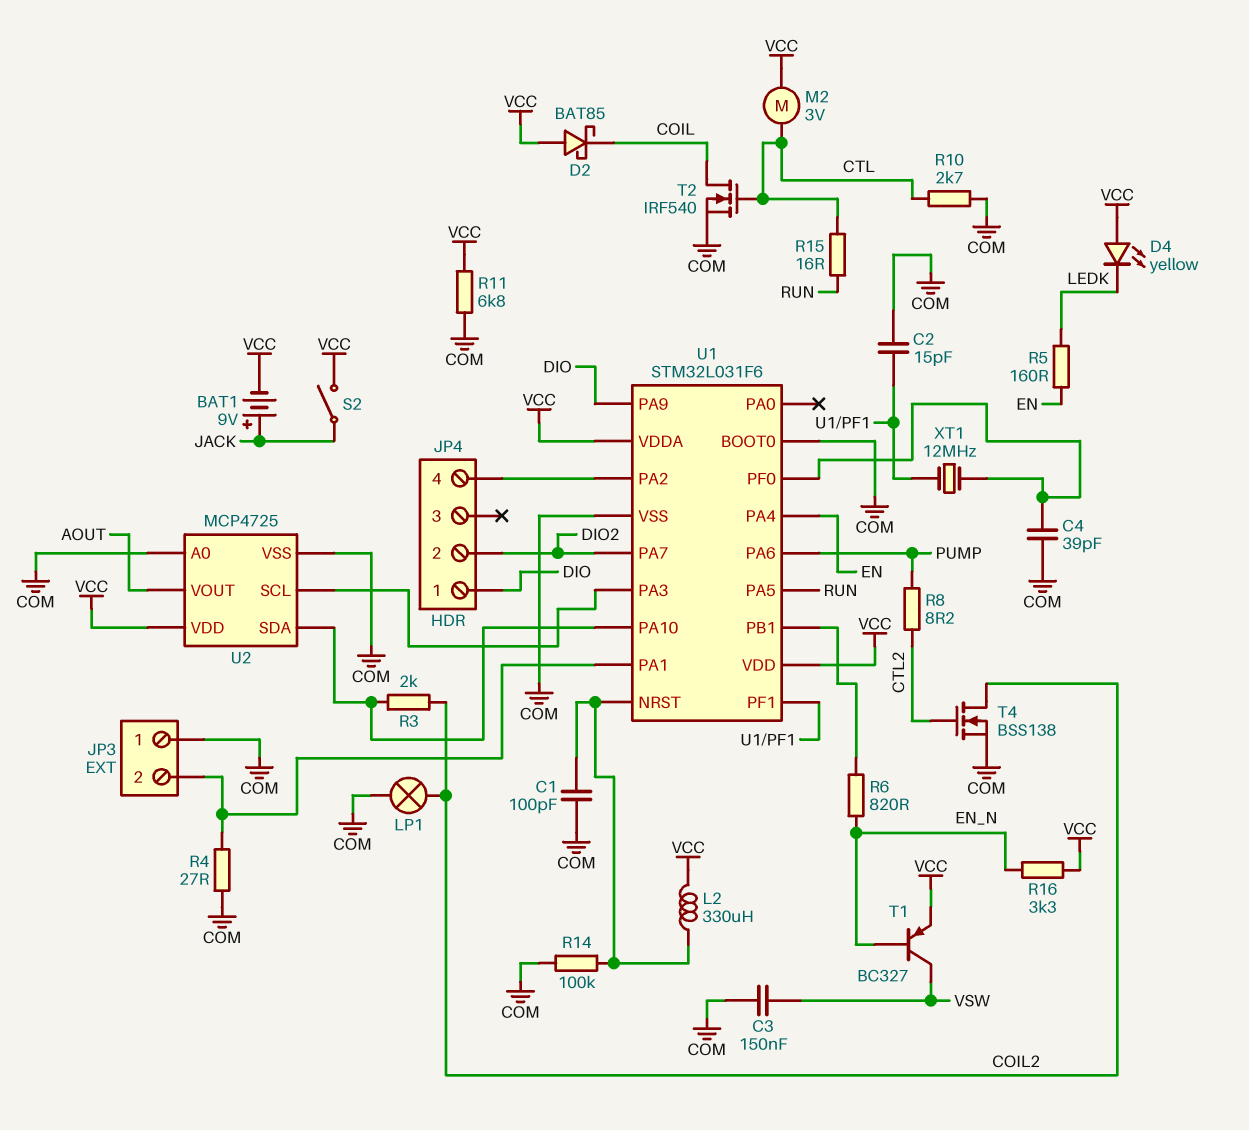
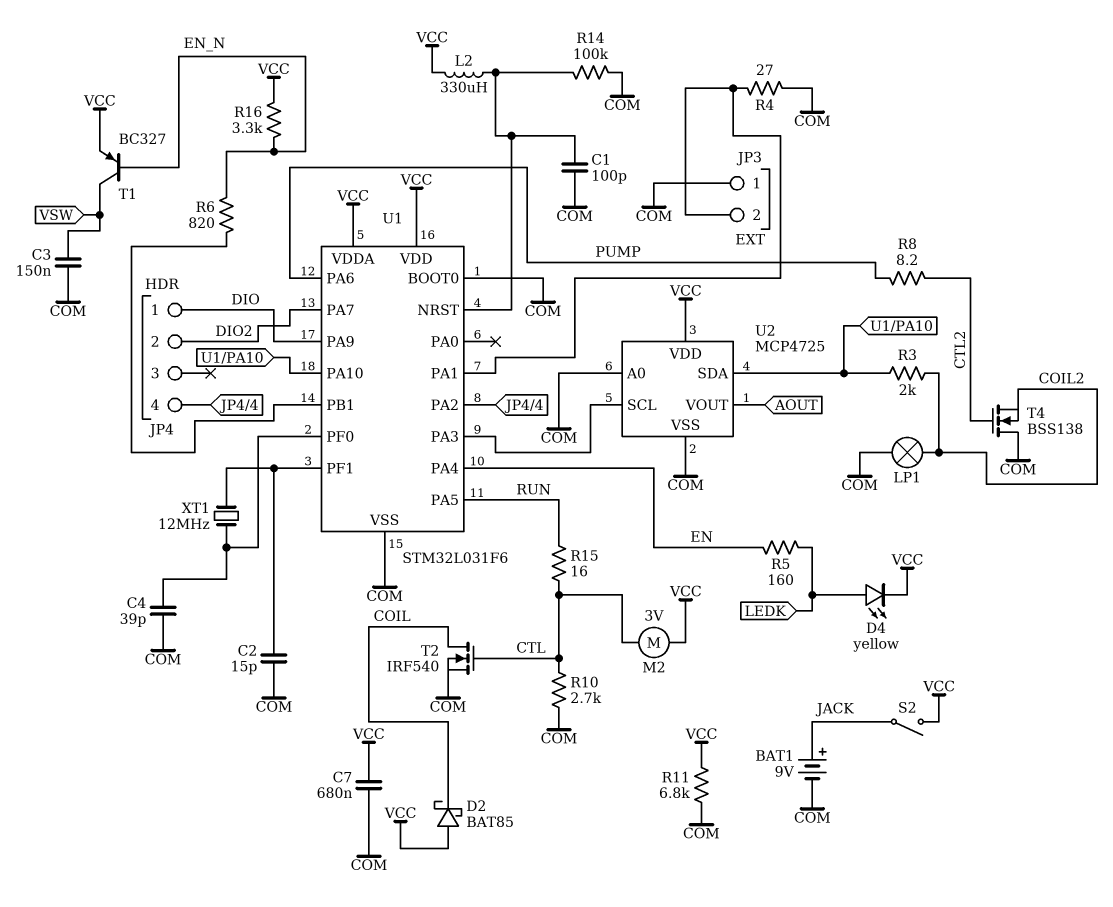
BAT1: 9V (plus JACK, minus VCC) -> 9V (plus JACK, minus COM)
C7: none -> 680nF (COM, VCC)
D4: LED yellow (A VCC, K LEDK) -> LED yellow (A LEDK, K VCC)
T4: NMOS BSS138 (G CTL2, D COIL2, S COM) -> NMOS BSS138 (G CTL2, D COM, S COIL2)

